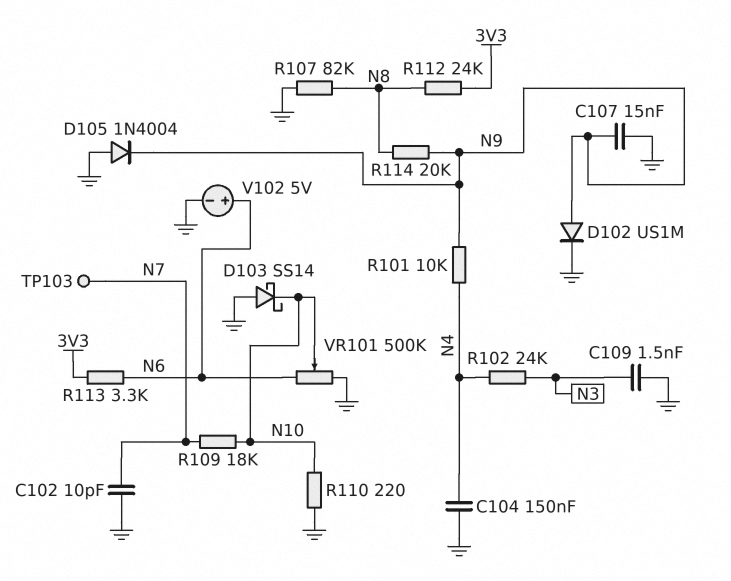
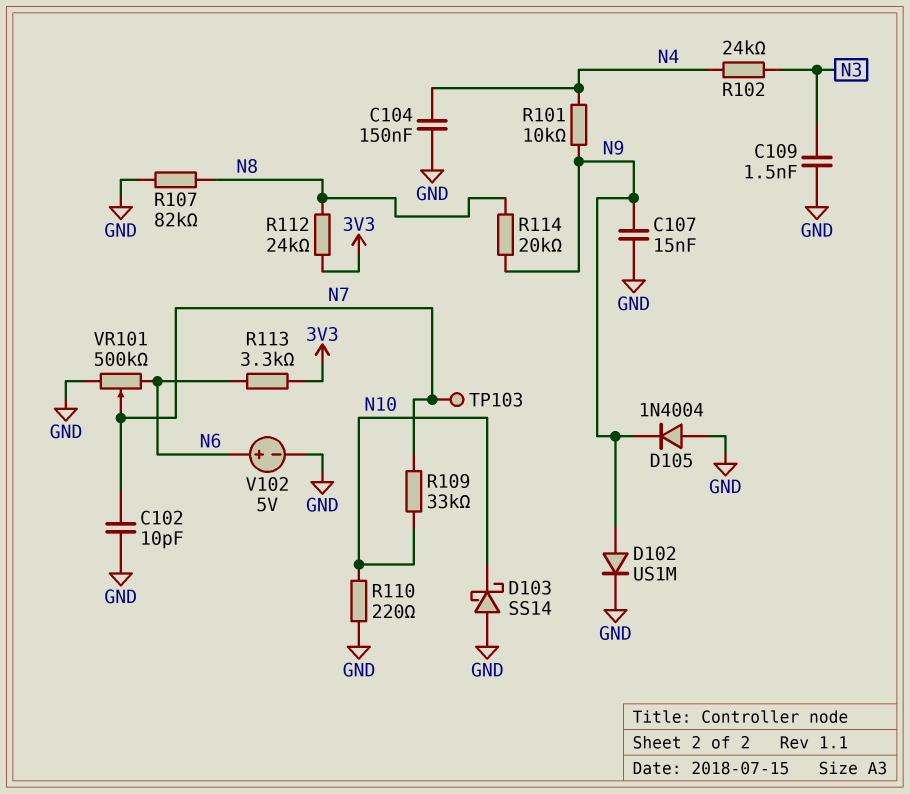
R109: 18k (N7, N10) -> 33k (N7, N10)
VR101: 500k (GND, N6, wiper N10) -> 500k (GND, N6, wiper N7)

